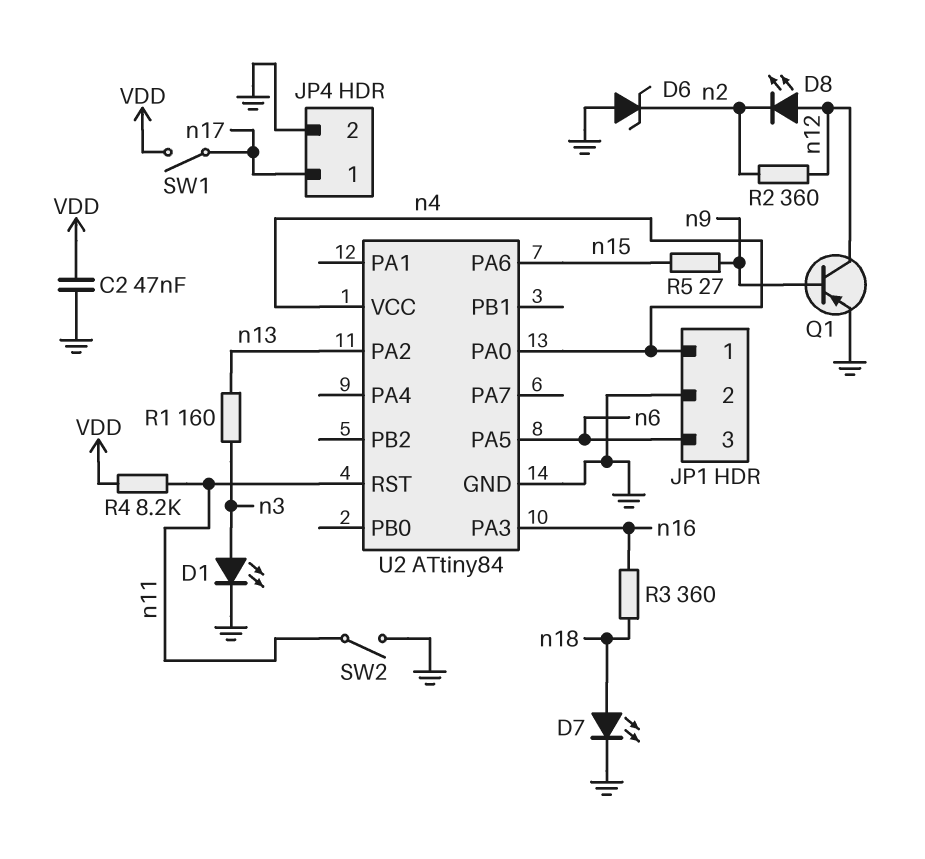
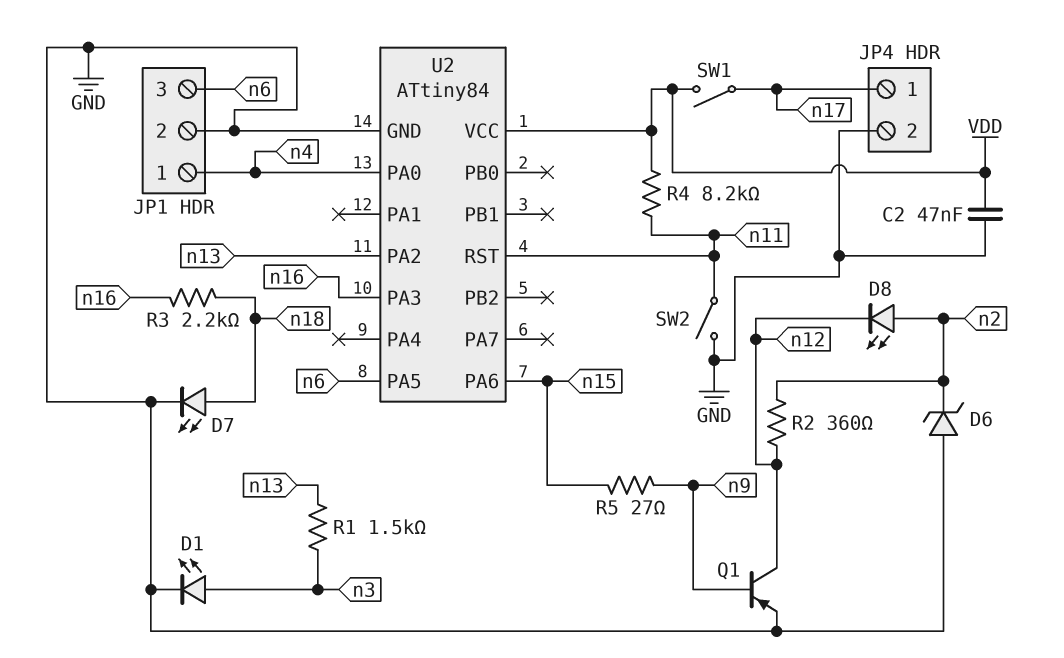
D8: LED (A n12, K n2) -> LED (A n2, K n12)
R1: 160 (n3, n13) -> 1.5k (n3, n13)
R3: 360 (n16, n18) -> 2.2k (n16, n18)
U2 pin VCC: n4 -> VDD

